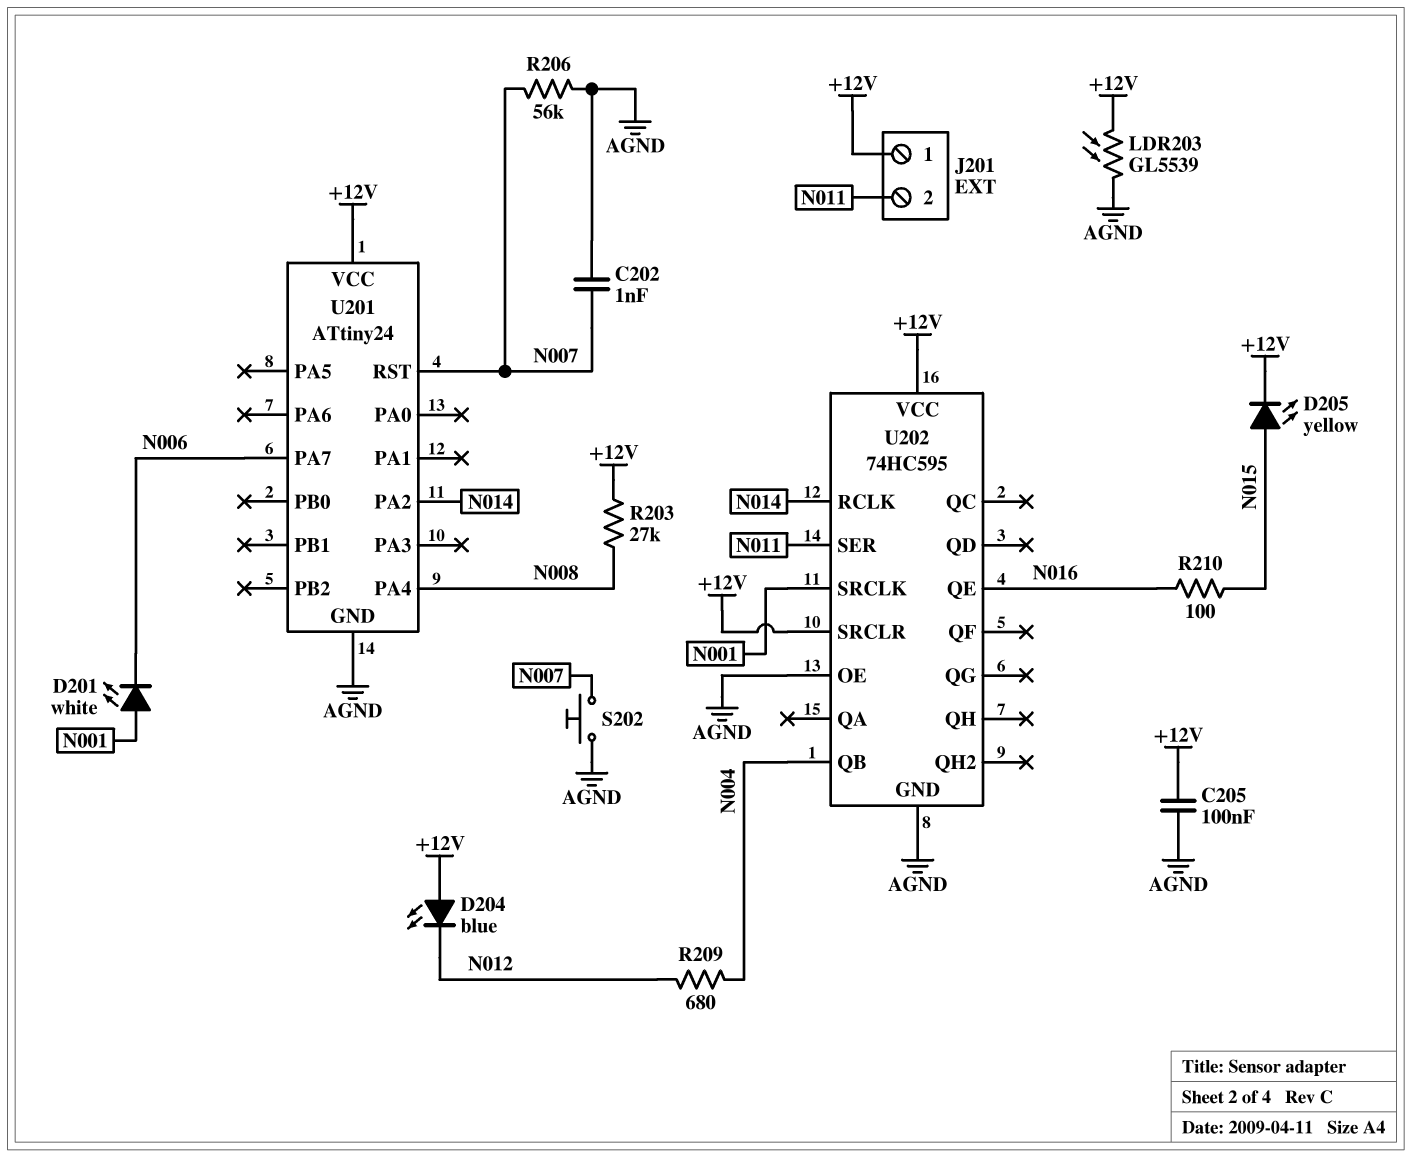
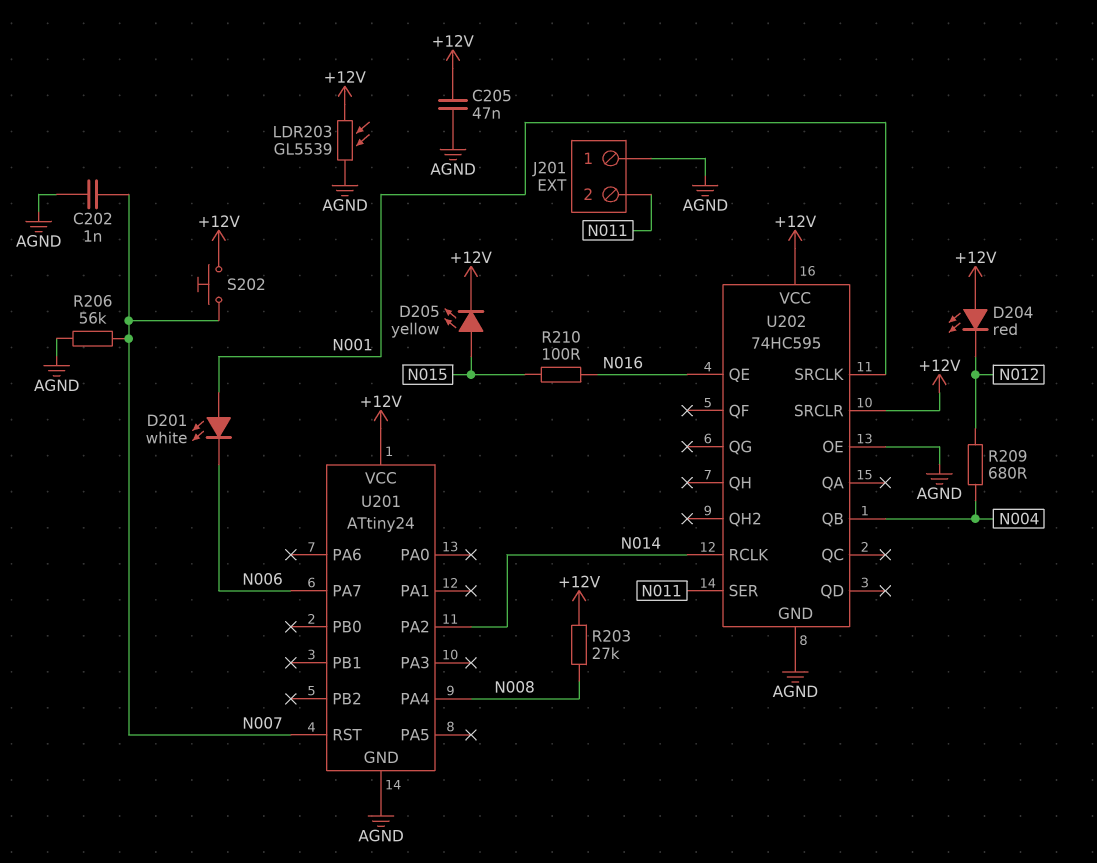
C205: 100nF (+12V, AGND) -> 47nF (+12V, AGND)
D204: LED blue (A +12V, K N012) -> LED red (A +12V, K N012)
J201 pin 1: +12V -> AGND
S202: button (AGND, N007) -> button (+12V, N007)

